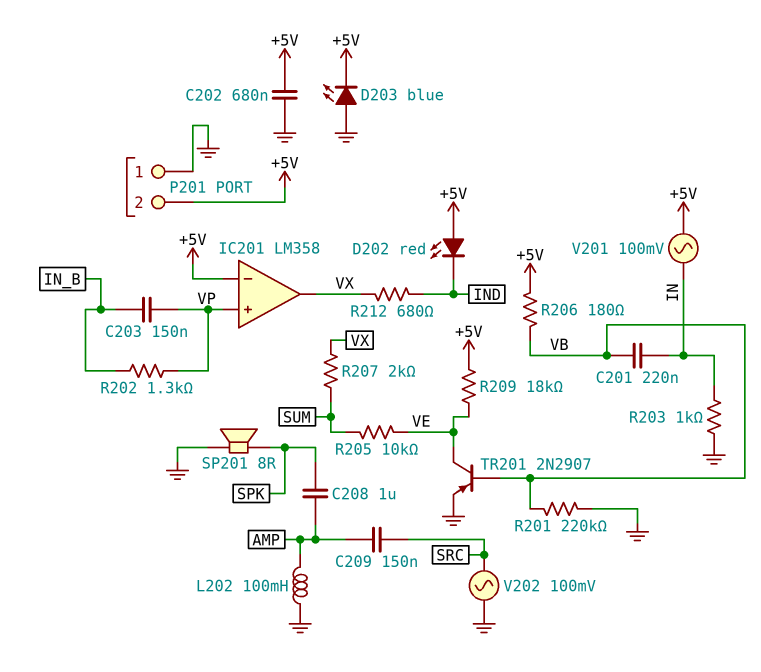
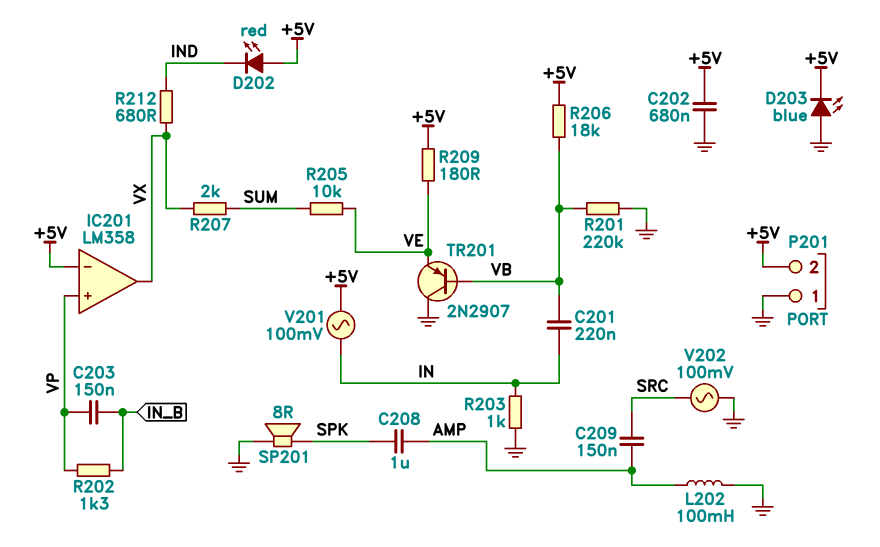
R206: 180 (+5V, VB) -> 18k (+5V, VB)
R209: 18k (+5V, VE) -> 180 (+5V, VE)
TR201: PNP 2N2907 (B VB, C VE, E GND) -> PNP 2N2907 (B VB, C GND, E VE)

